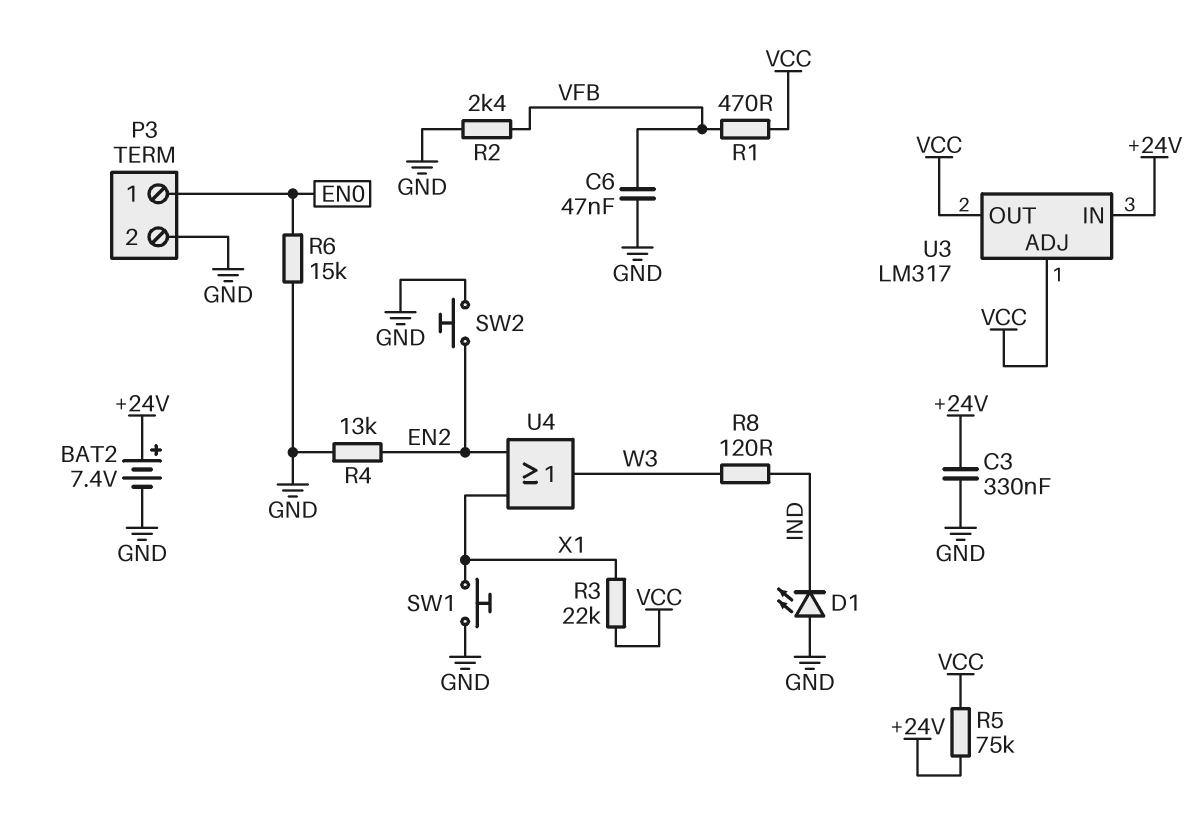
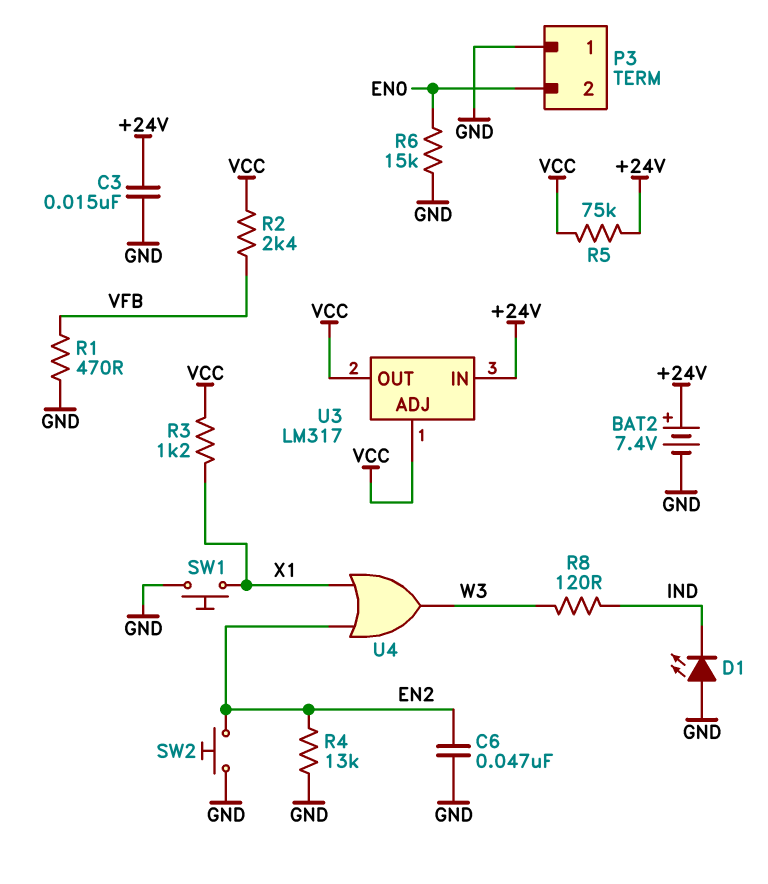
C3: 330nF (+24V, GND) -> 15nF (+24V, GND)
C6: 47nF (GND, VFB) -> 47nF (EN2, GND)
P3 pin 1: EN0 -> GND
P3 pin 2: GND -> EN0
R1: 470 (VCC, VFB) -> 470 (GND, VFB)
R2: 2.4k (GND, VFB) -> 2.4k (VCC, VFB)
R3: 22k (VCC, X1) -> 1.2k (VCC, X1)

